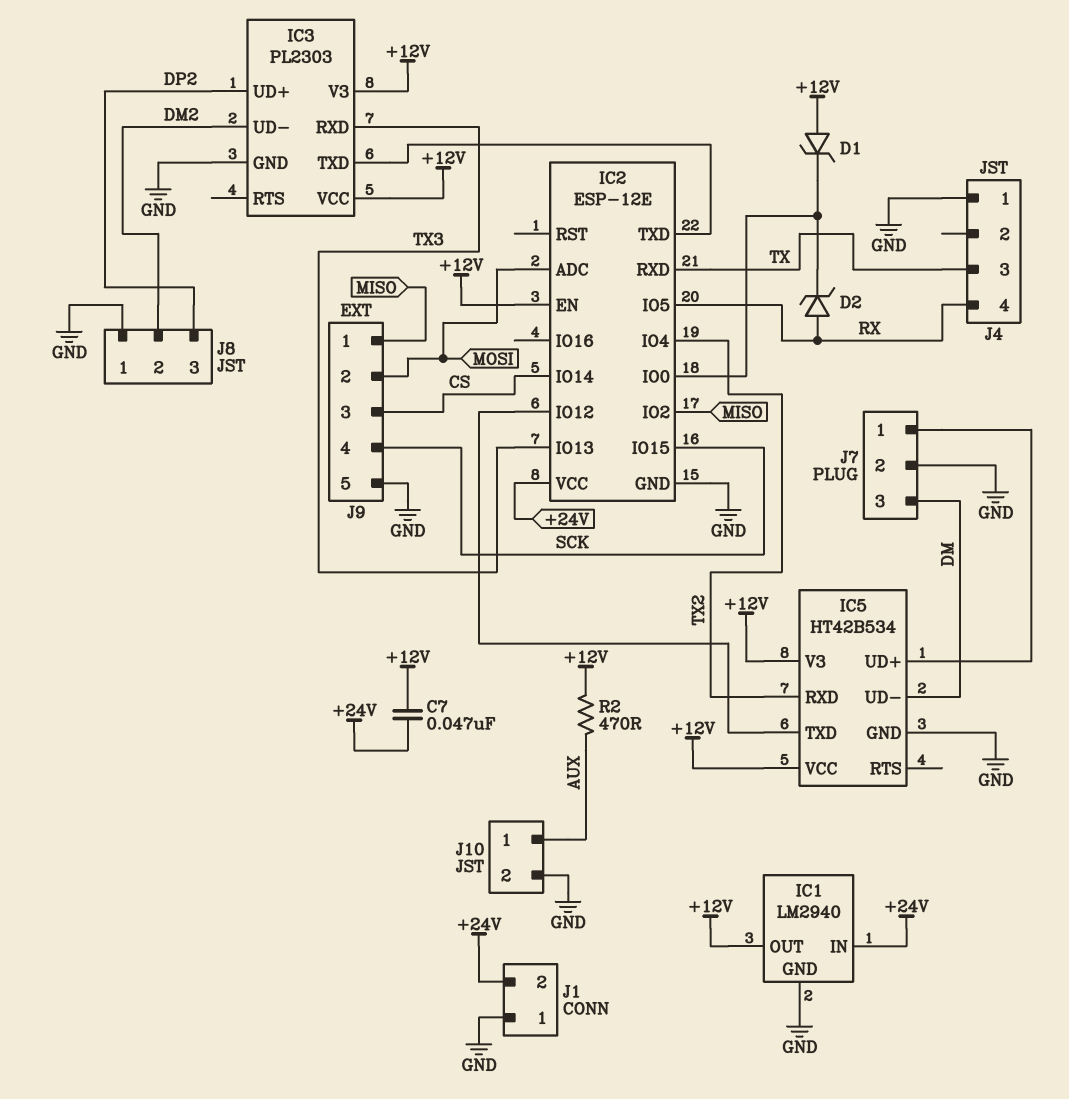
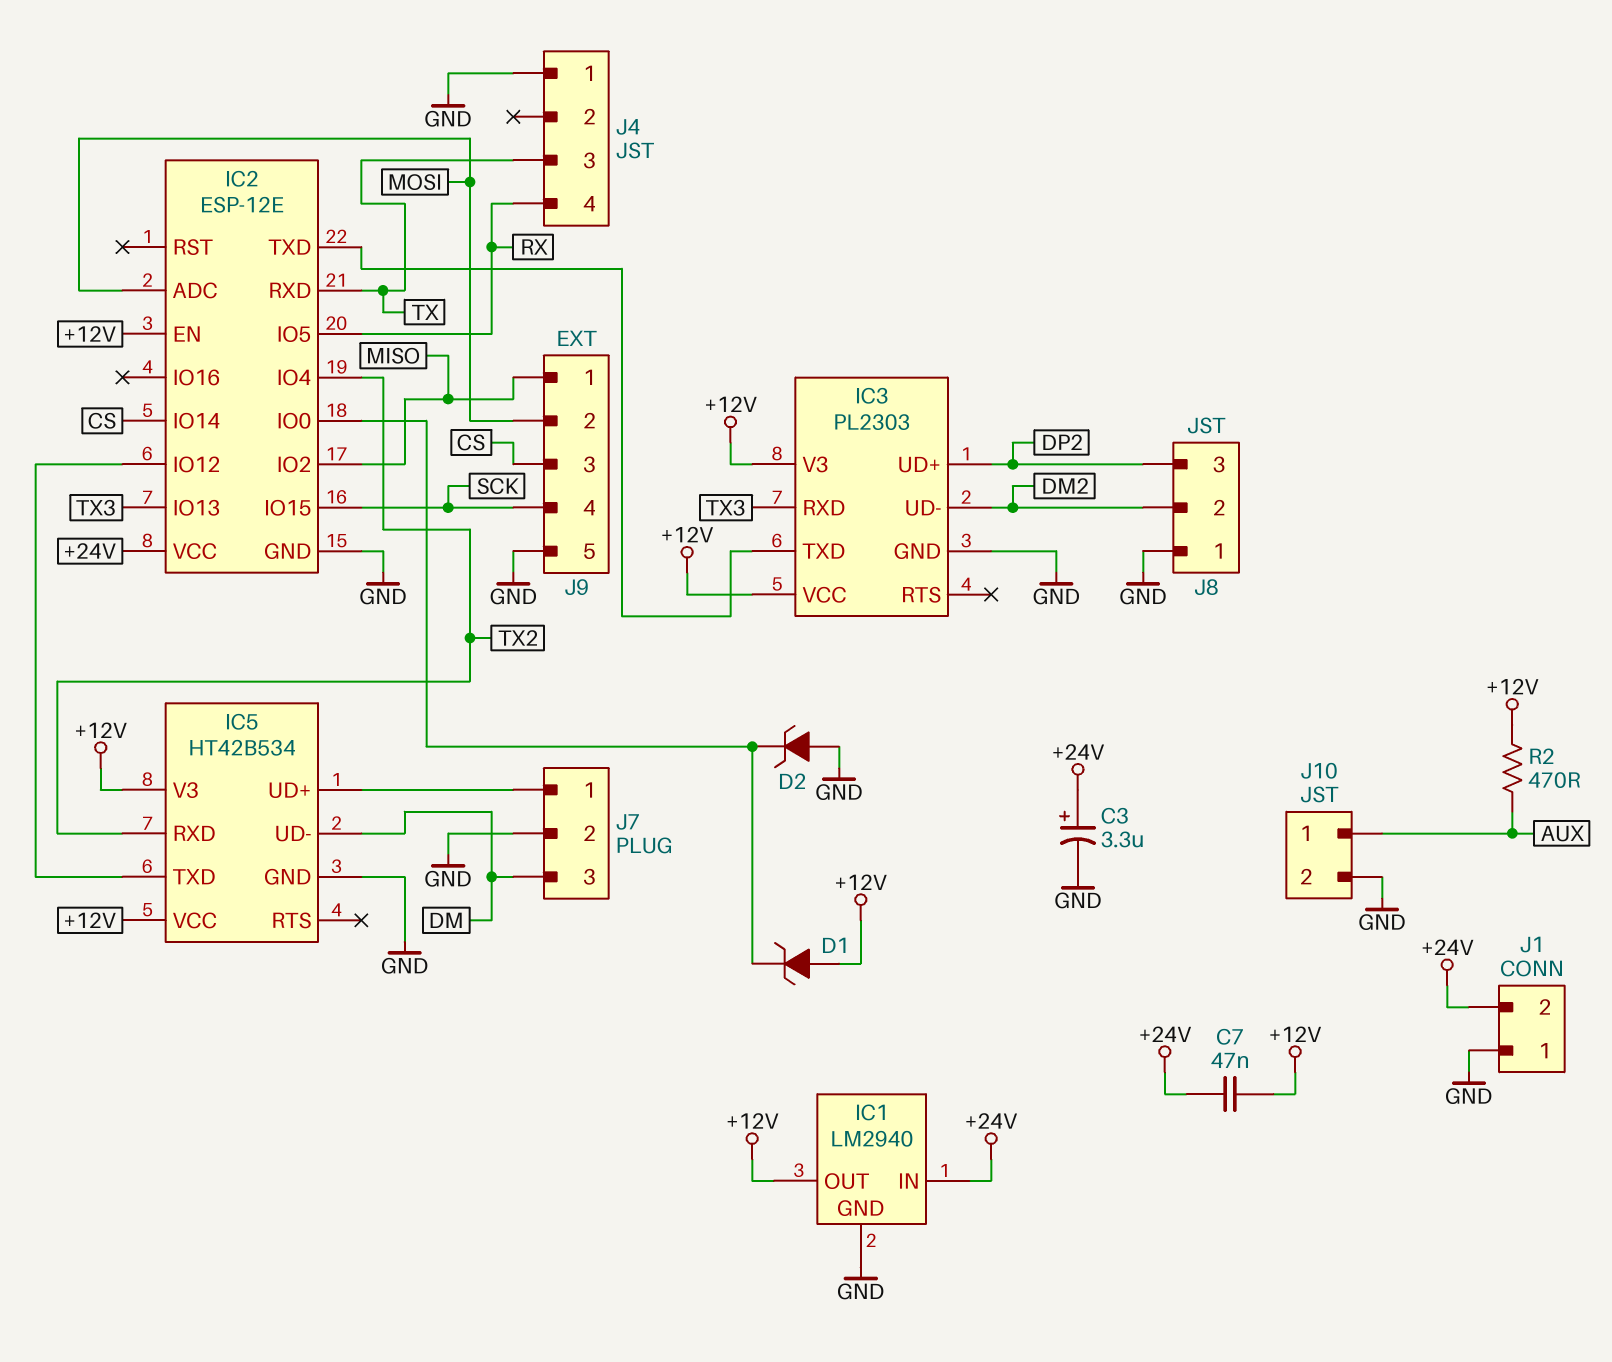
C3: none -> 3.3uF (plus +24V, minus GND)
D2: zener (A RX, K IC2/IO0) -> zener (A GND, K IC2/IO0)

